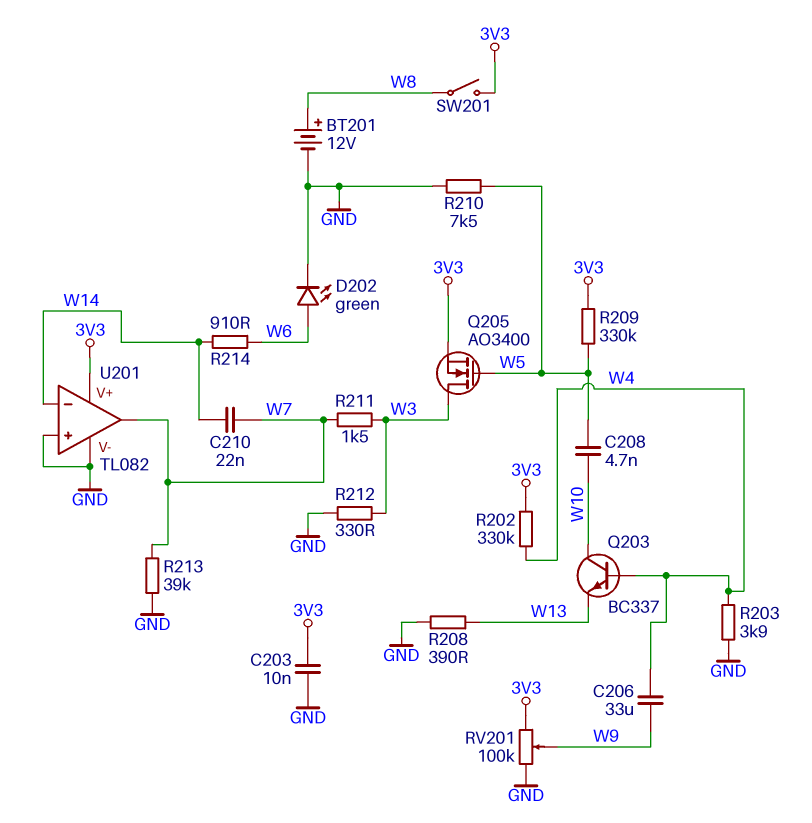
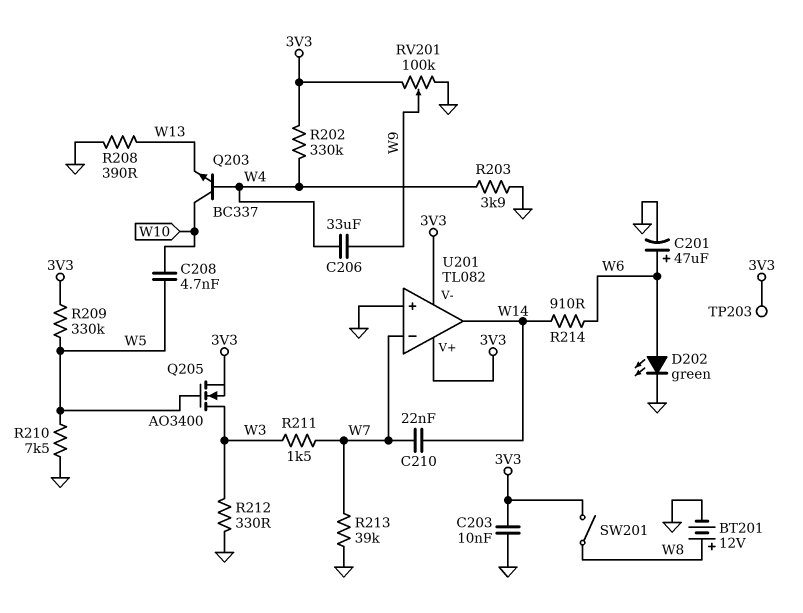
C201: none -> 47uF (plus W6, minus GND)
TP203: none -> test point (3V3)
U201 pin V-: GND -> 3V3
U201 pin in-: W14 -> W7
U201 pin out: W7 -> W14

